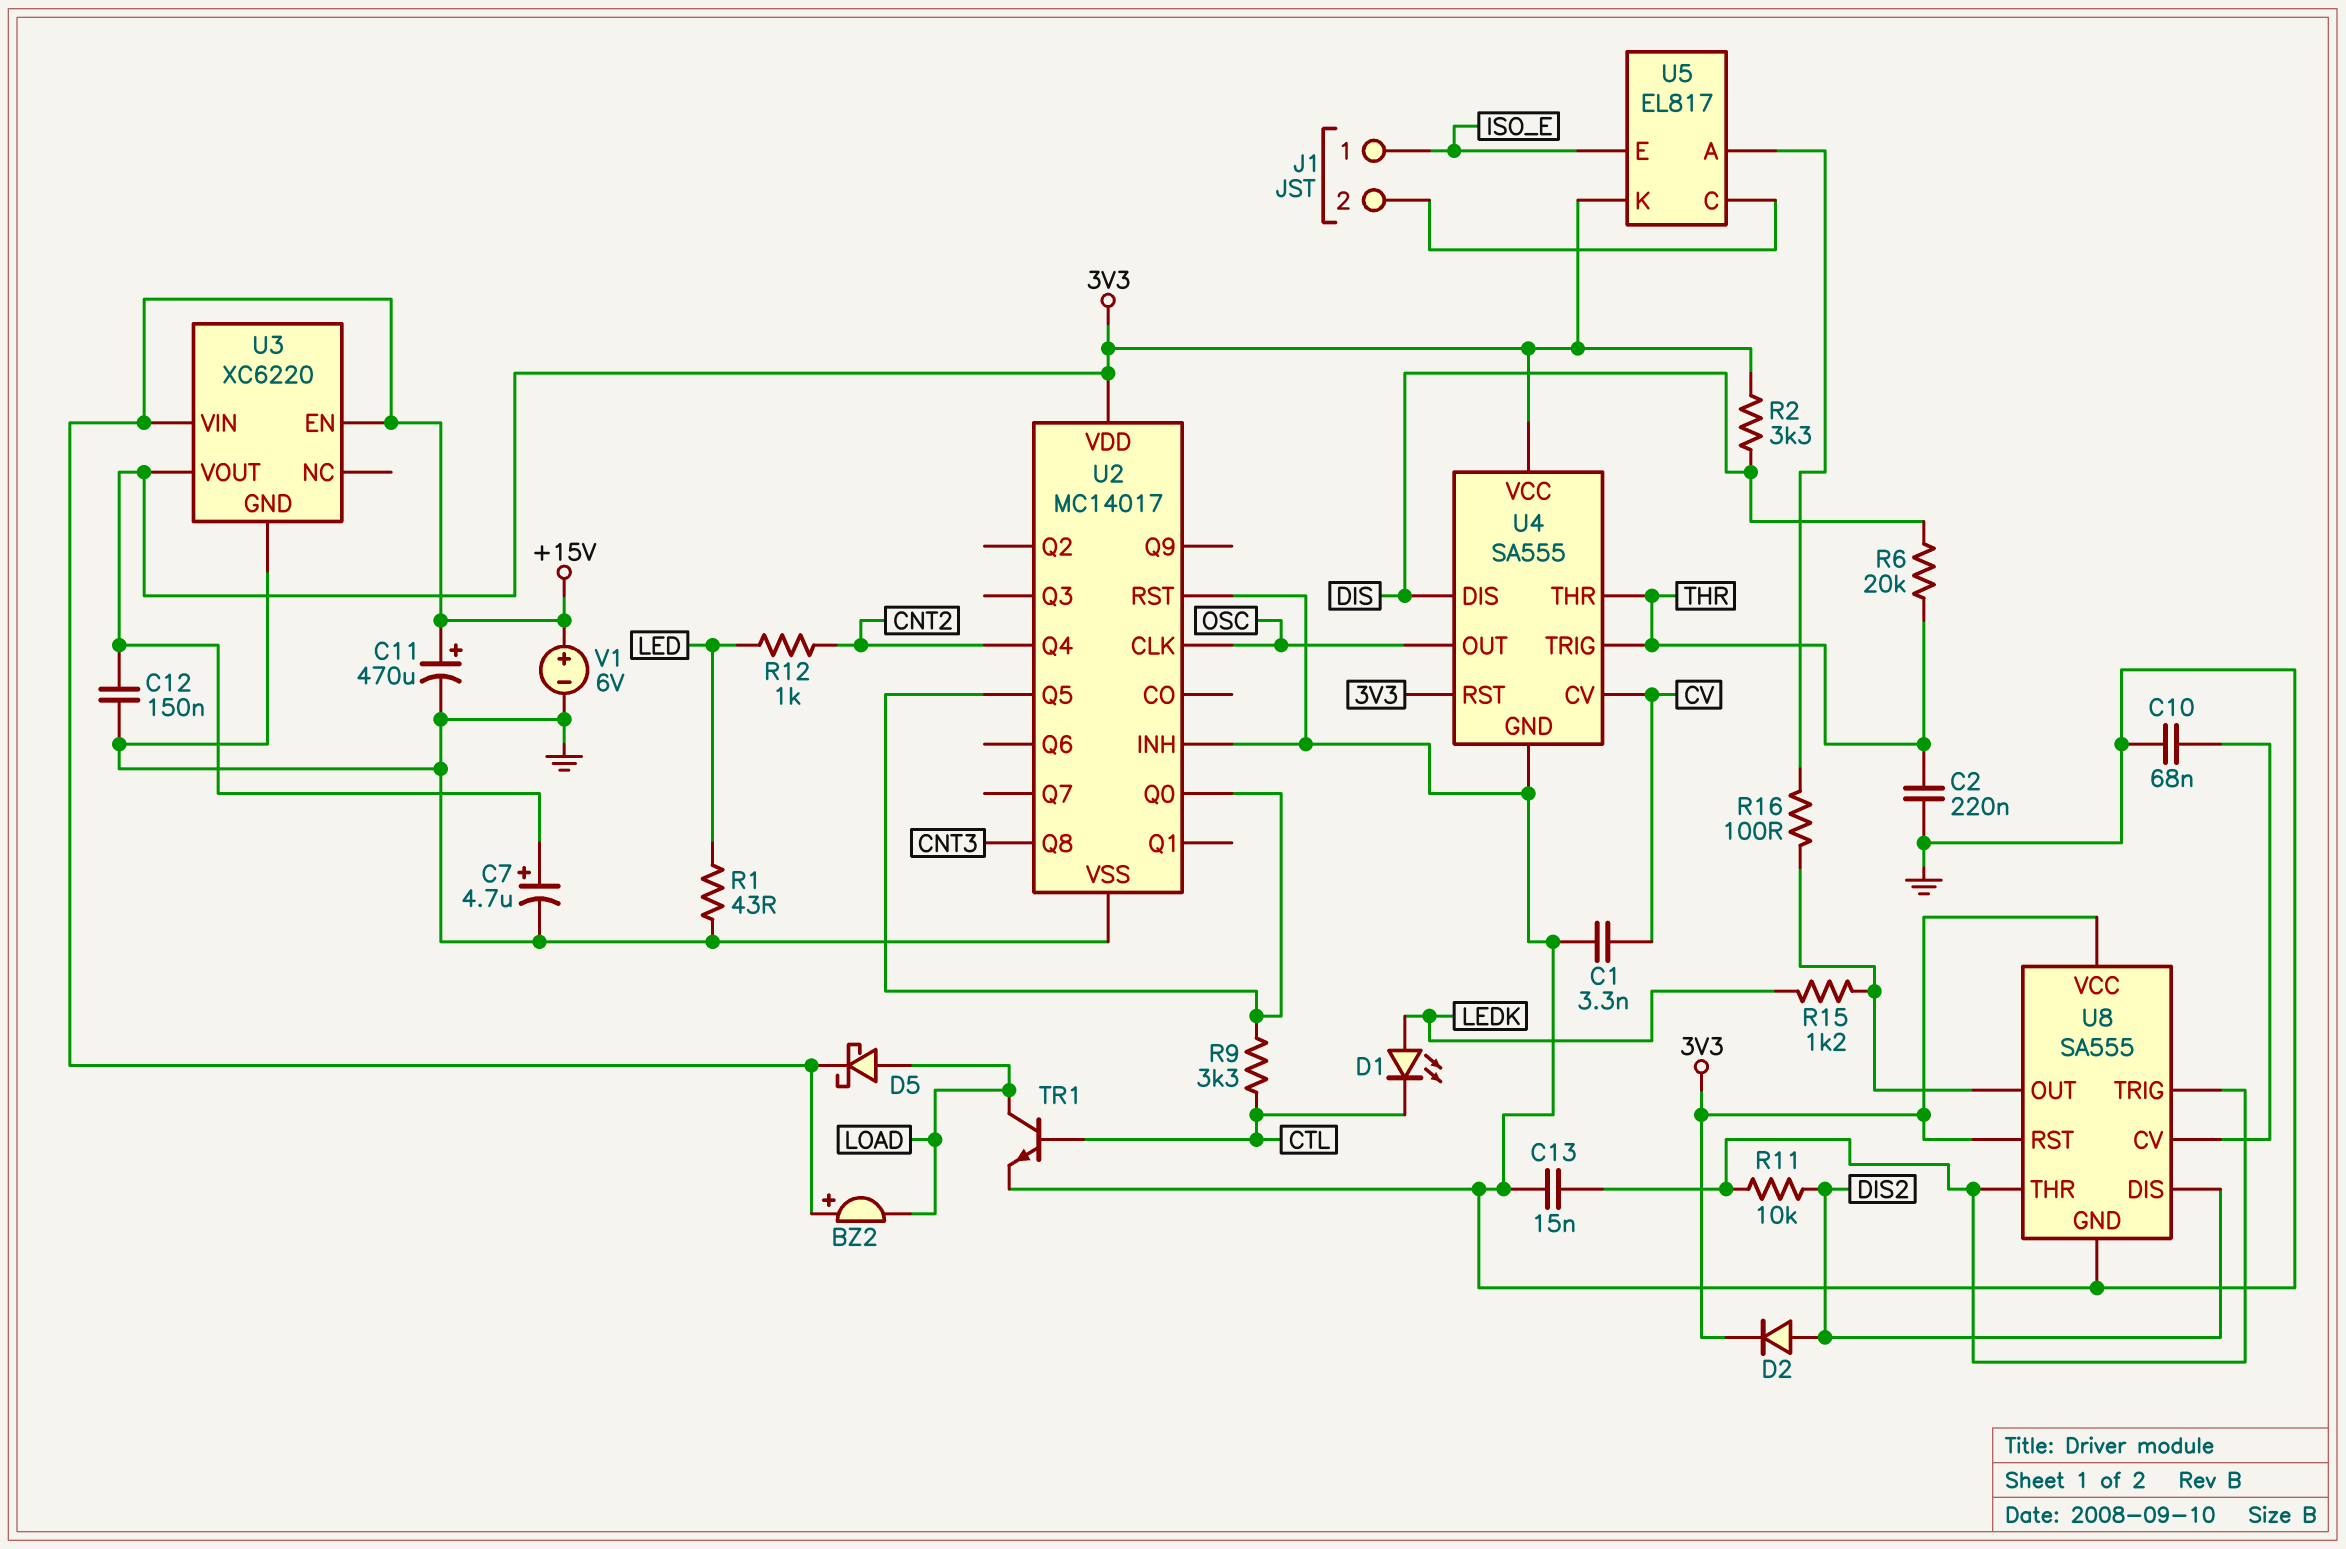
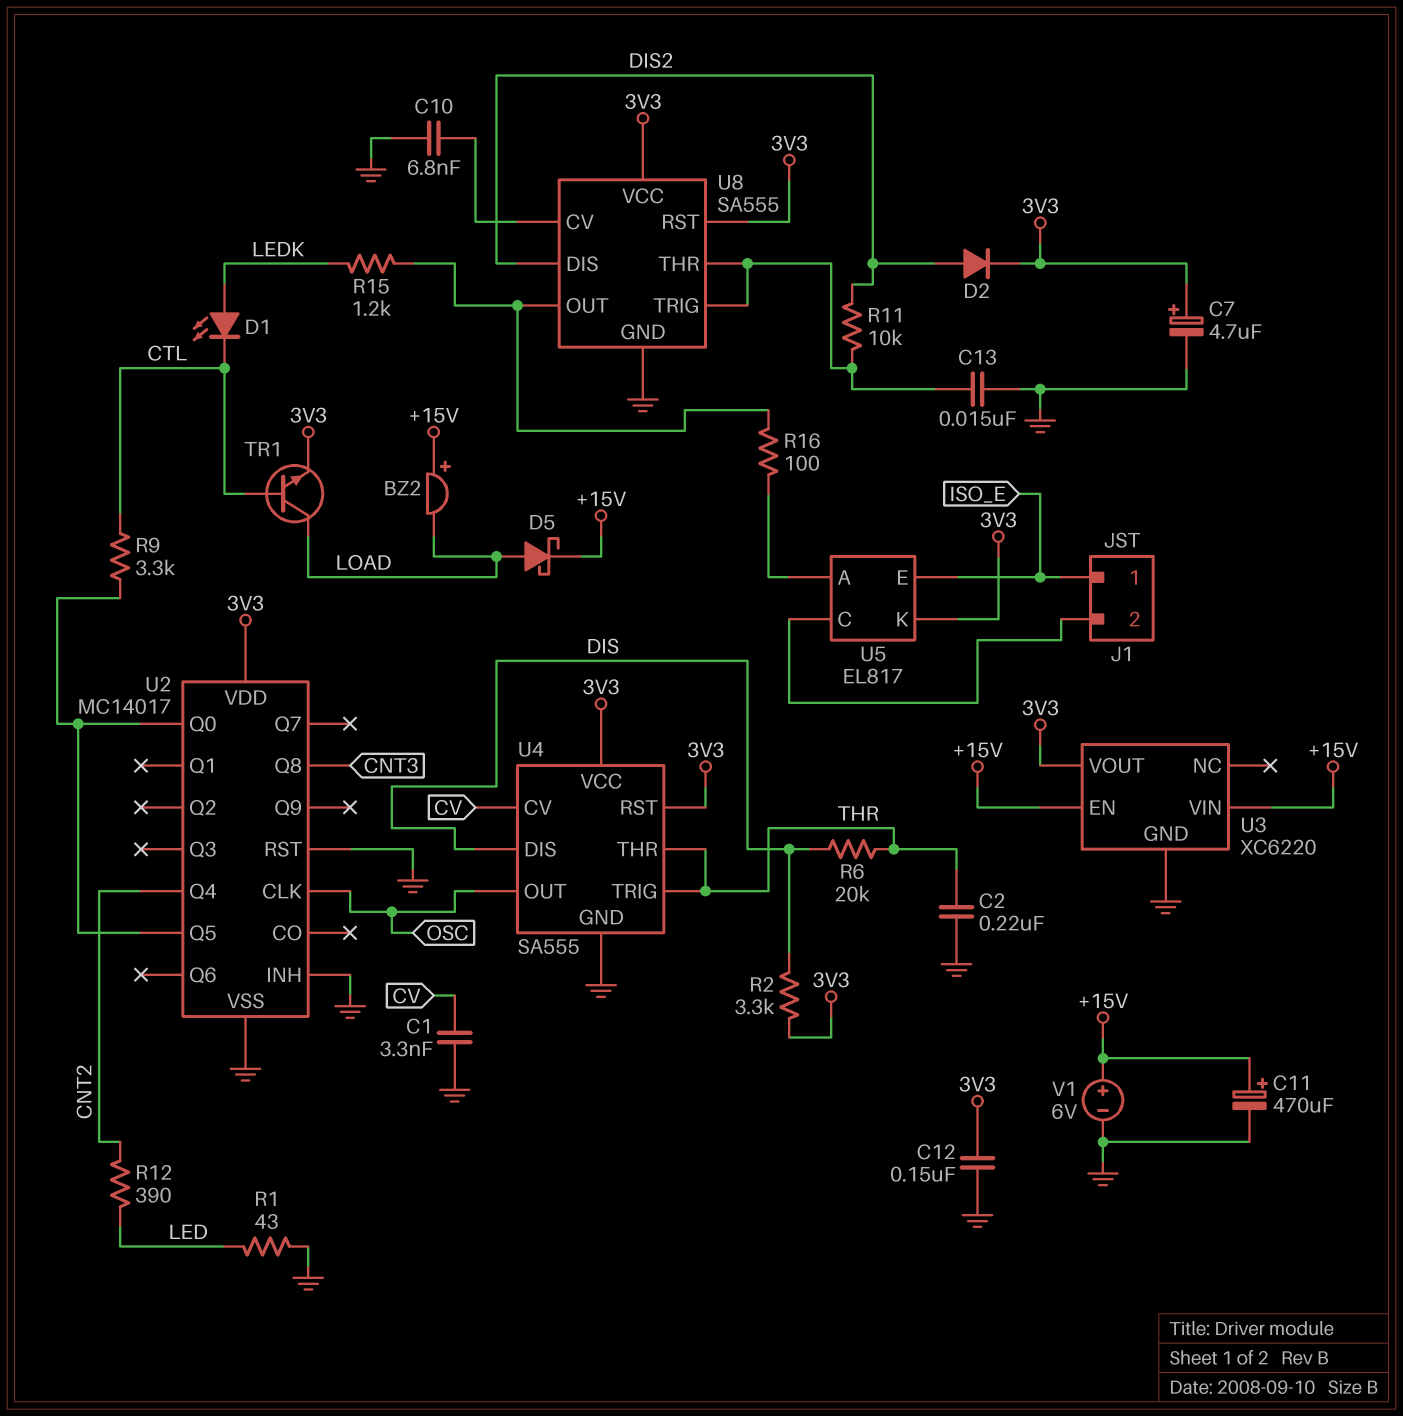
C10: 68nF (GND, U8/CV) -> 6.8nF (GND, U8/CV)
R12: 1k (CNT2, LED) -> 390 (CNT2, LED)
TR1: NPN (B CTL, C LOAD, E GND) -> NPN (B CTL, C LOAD, E 3V3)

